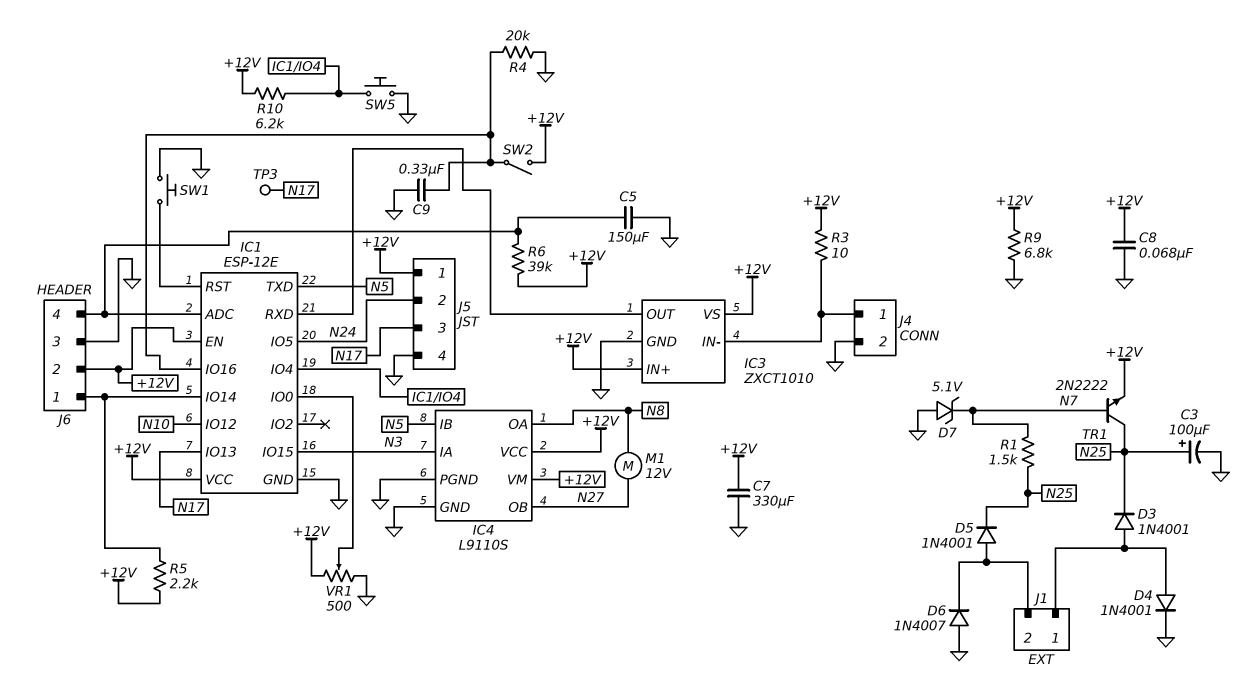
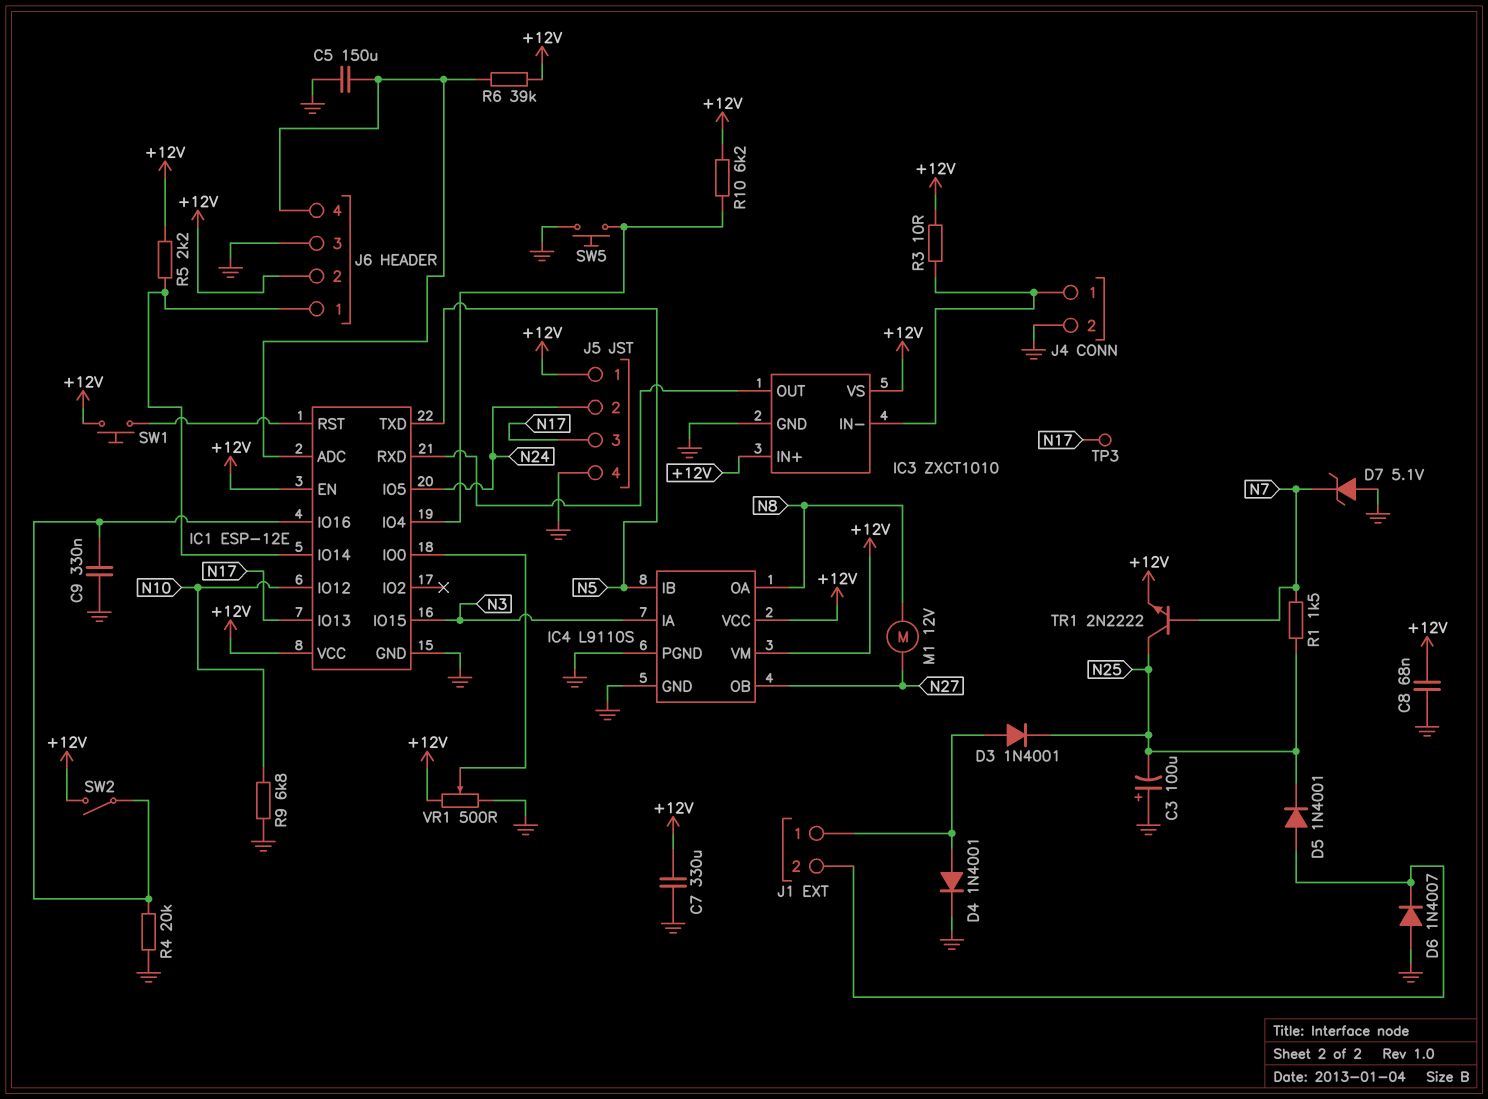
C3: 100uF (plus N25, minus GND) -> 100uF (plus GND, minus N25)
R9: 6.8k (+12V, GND) -> 6.8k (GND, N10)
SW1: button (GND, IC1/RST) -> button (+12V, IC1/RST)

